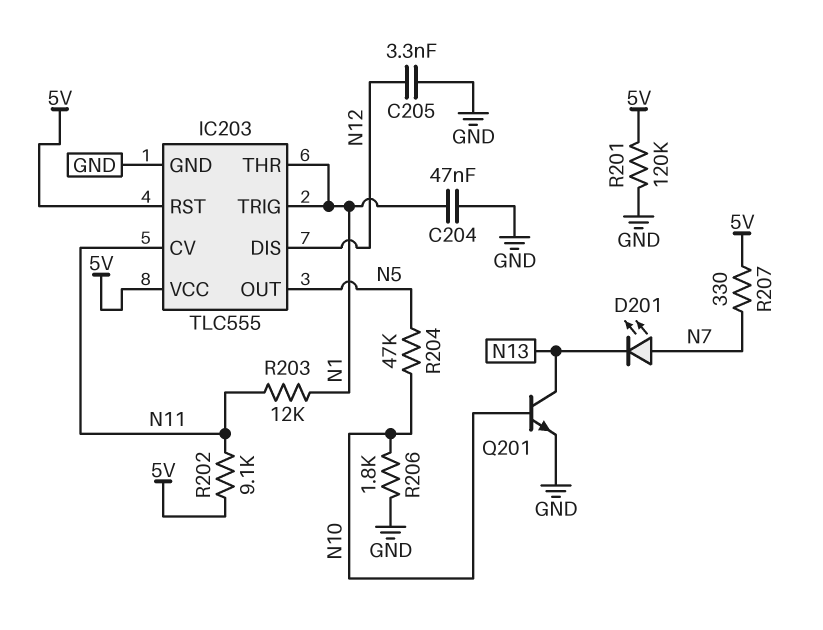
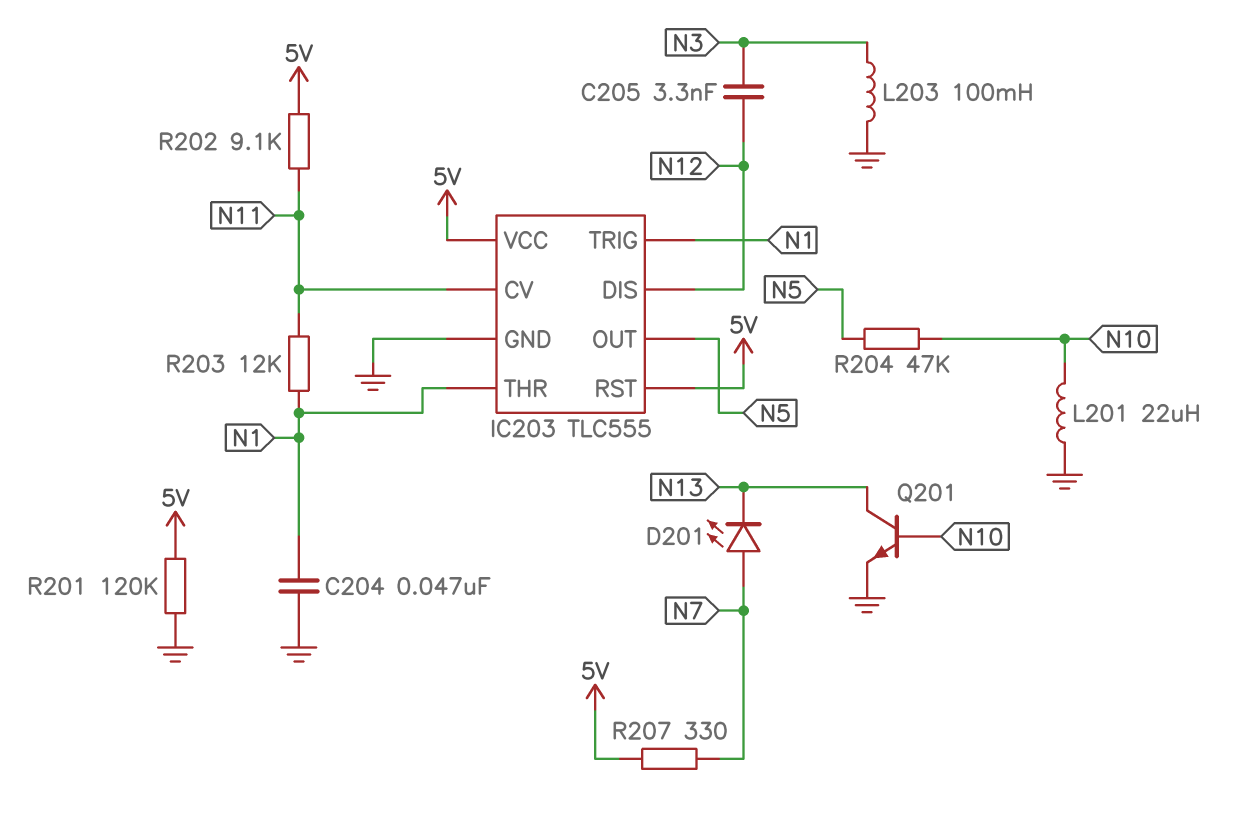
C205: 3.3nF (GND, N12) -> 3.3nF (N3, N12)
L201: none -> 22uH (GND, N10)
L203: none -> 100mH (GND, N3)
R206: 1.8k (GND, N10) -> none

